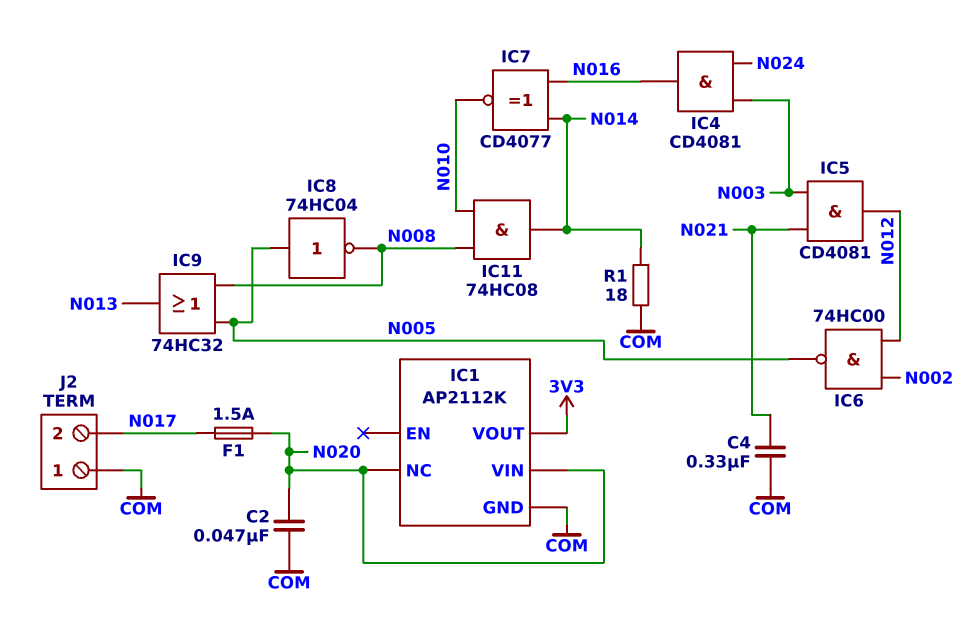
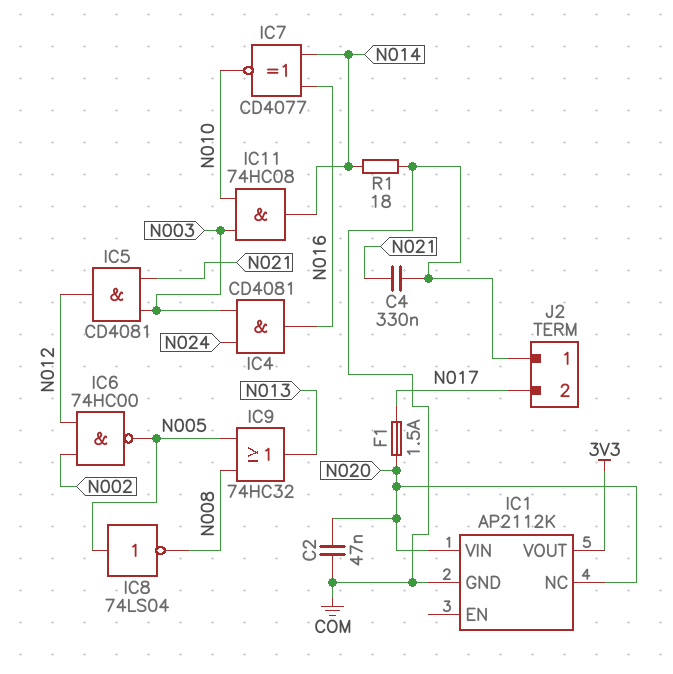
IC8: NOT 74HC04 (in N005, out N008) -> NOT 74LS04 (in N005, out N008)
IC11: AND 74HC08 (in N008, in N010, out N014) -> AND 74HC08 (in N003, in N010, out N014)

